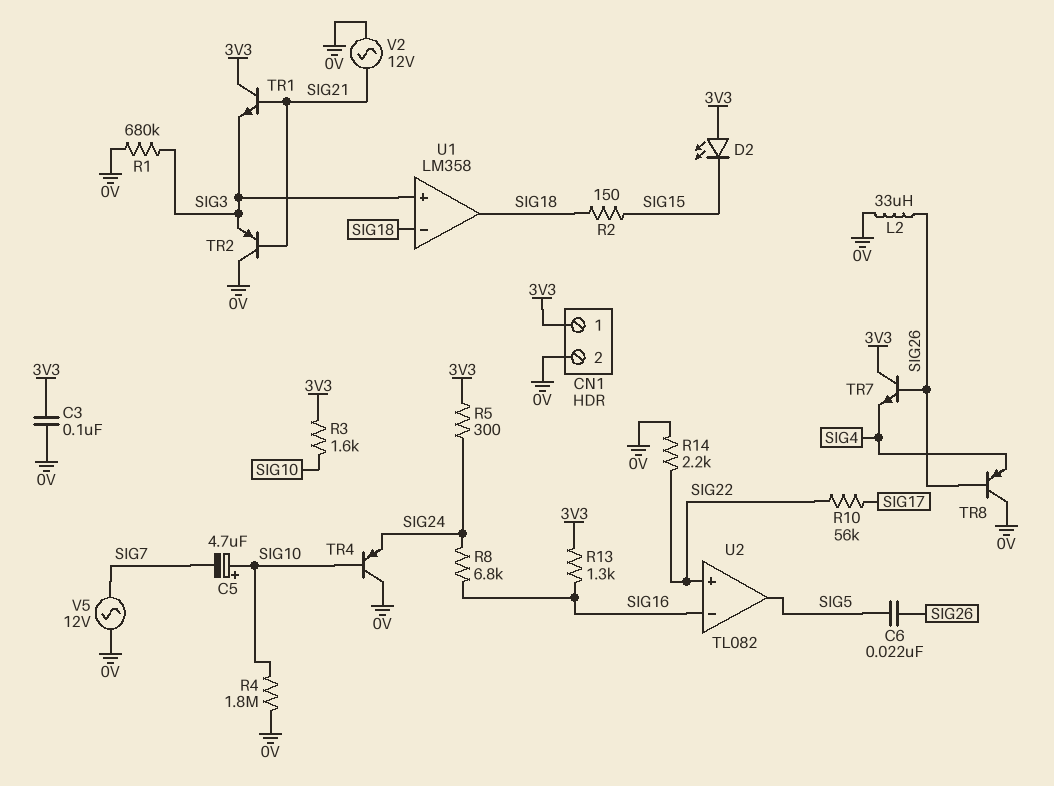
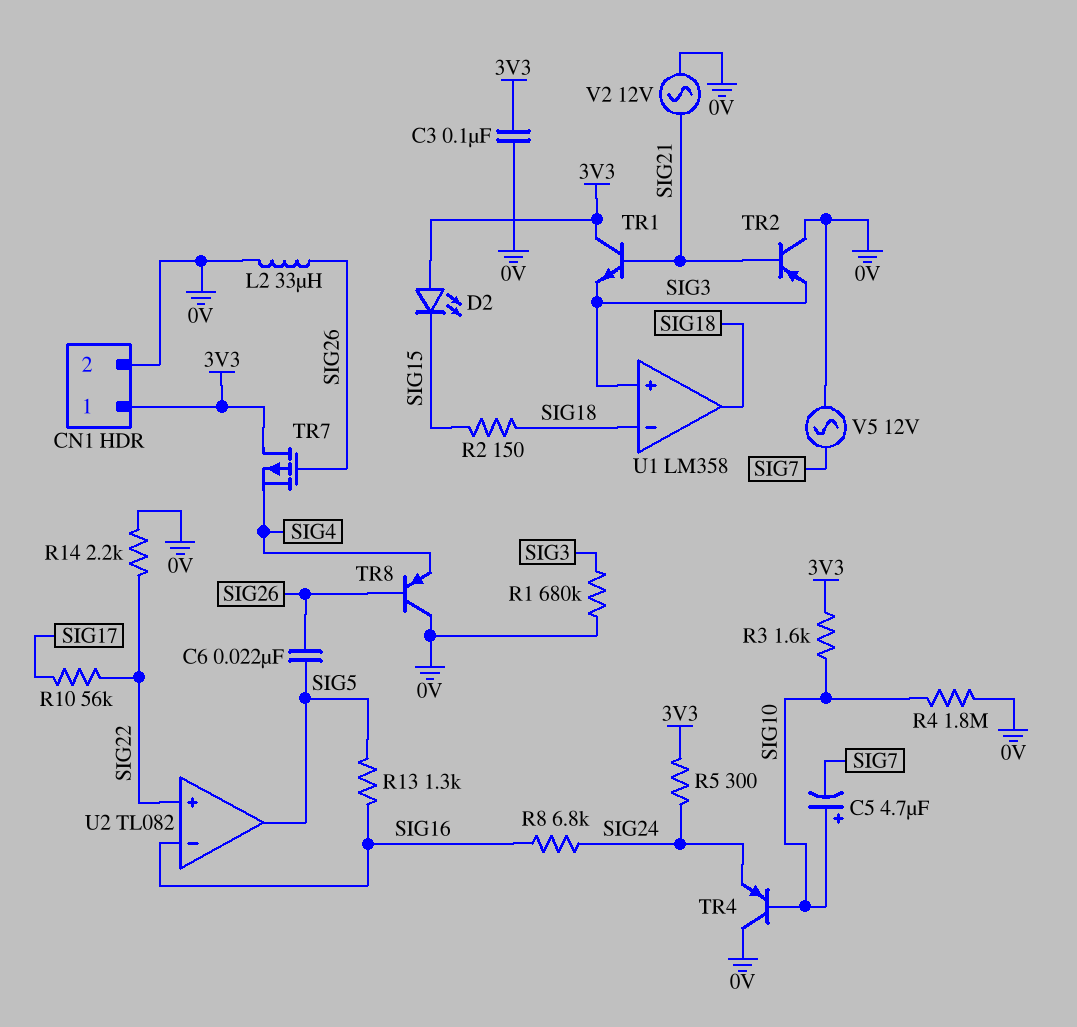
R13: 1.3k (3V3, SIG16) -> 1.3k (SIG5, SIG16)
TR7: NPN (B SIG26, C 3V3, E SIG4) -> PMOS (G SIG26, D 3V3, S SIG4)

